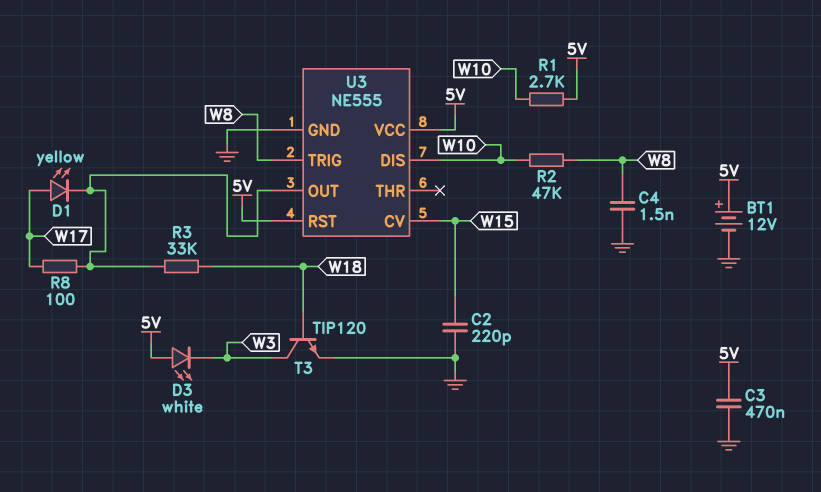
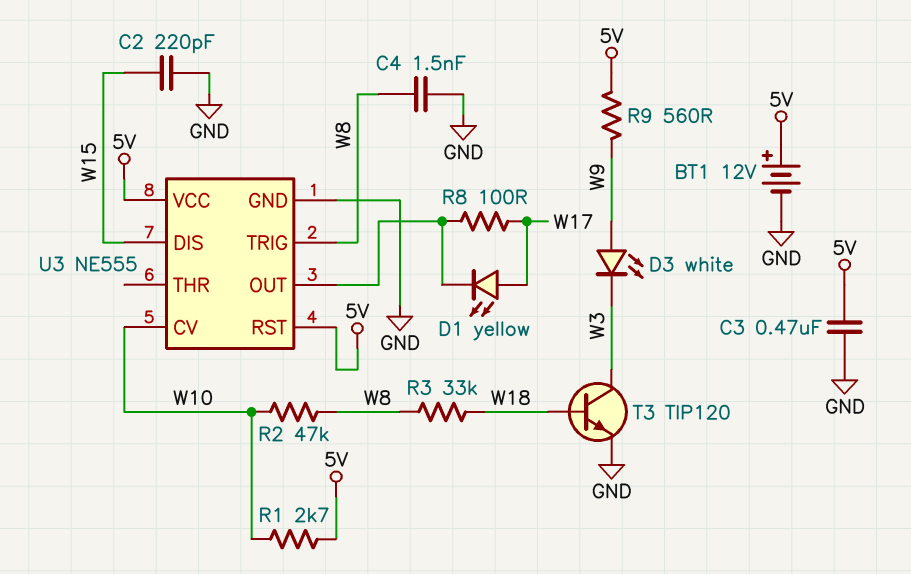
D3: LED white (A 5V, K W3) -> LED white (A W9, K W3)
R3: 33k (U3/OUT, W18) -> 33k (W8, W18)
R9: none -> 560 (5V, W9)
U3 pin CV: W15 -> W10
U3 pin DIS: W10 -> W15

